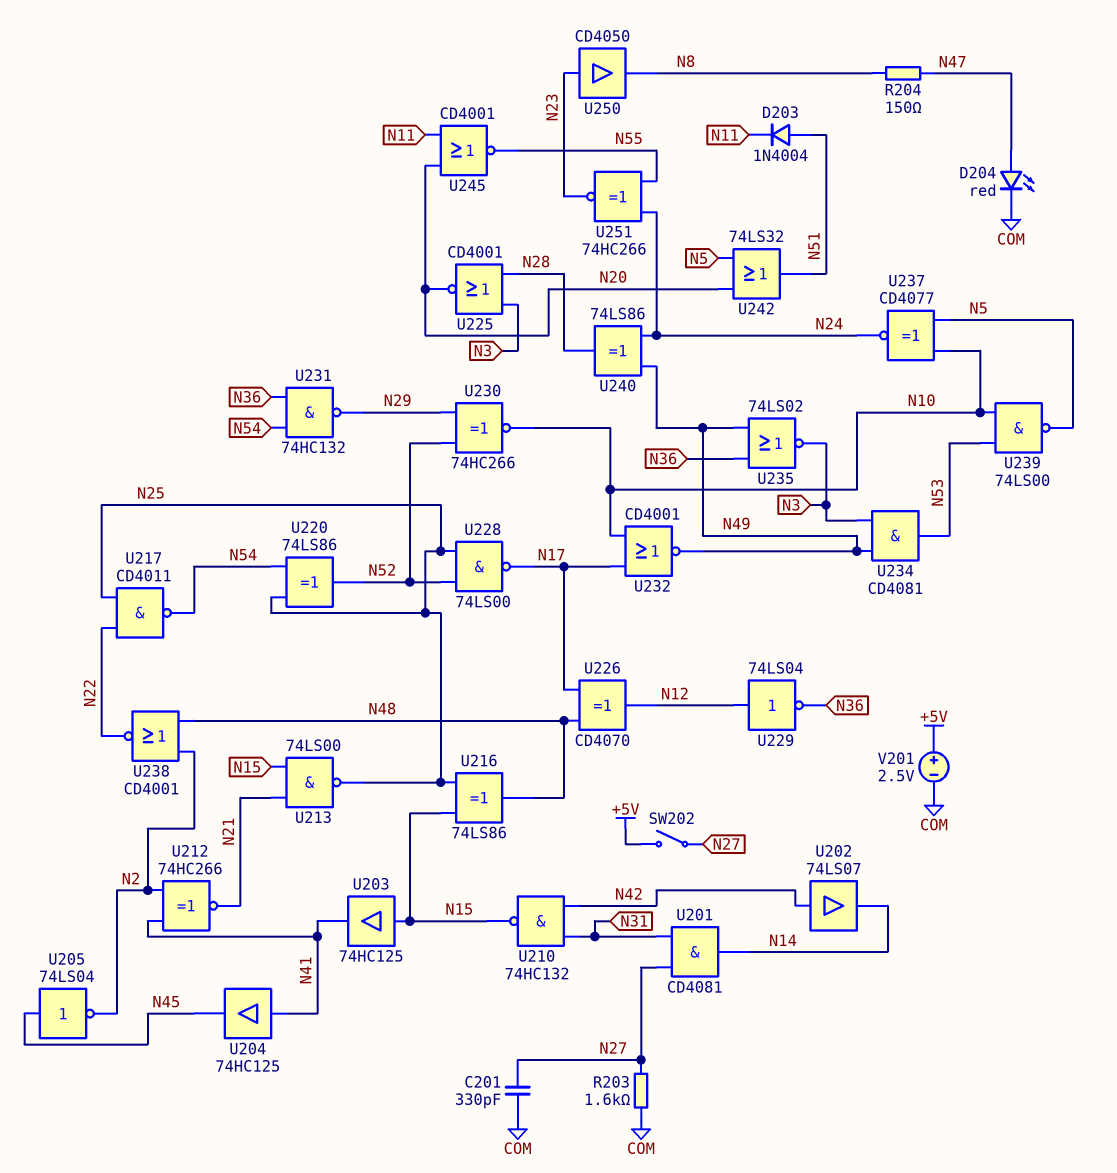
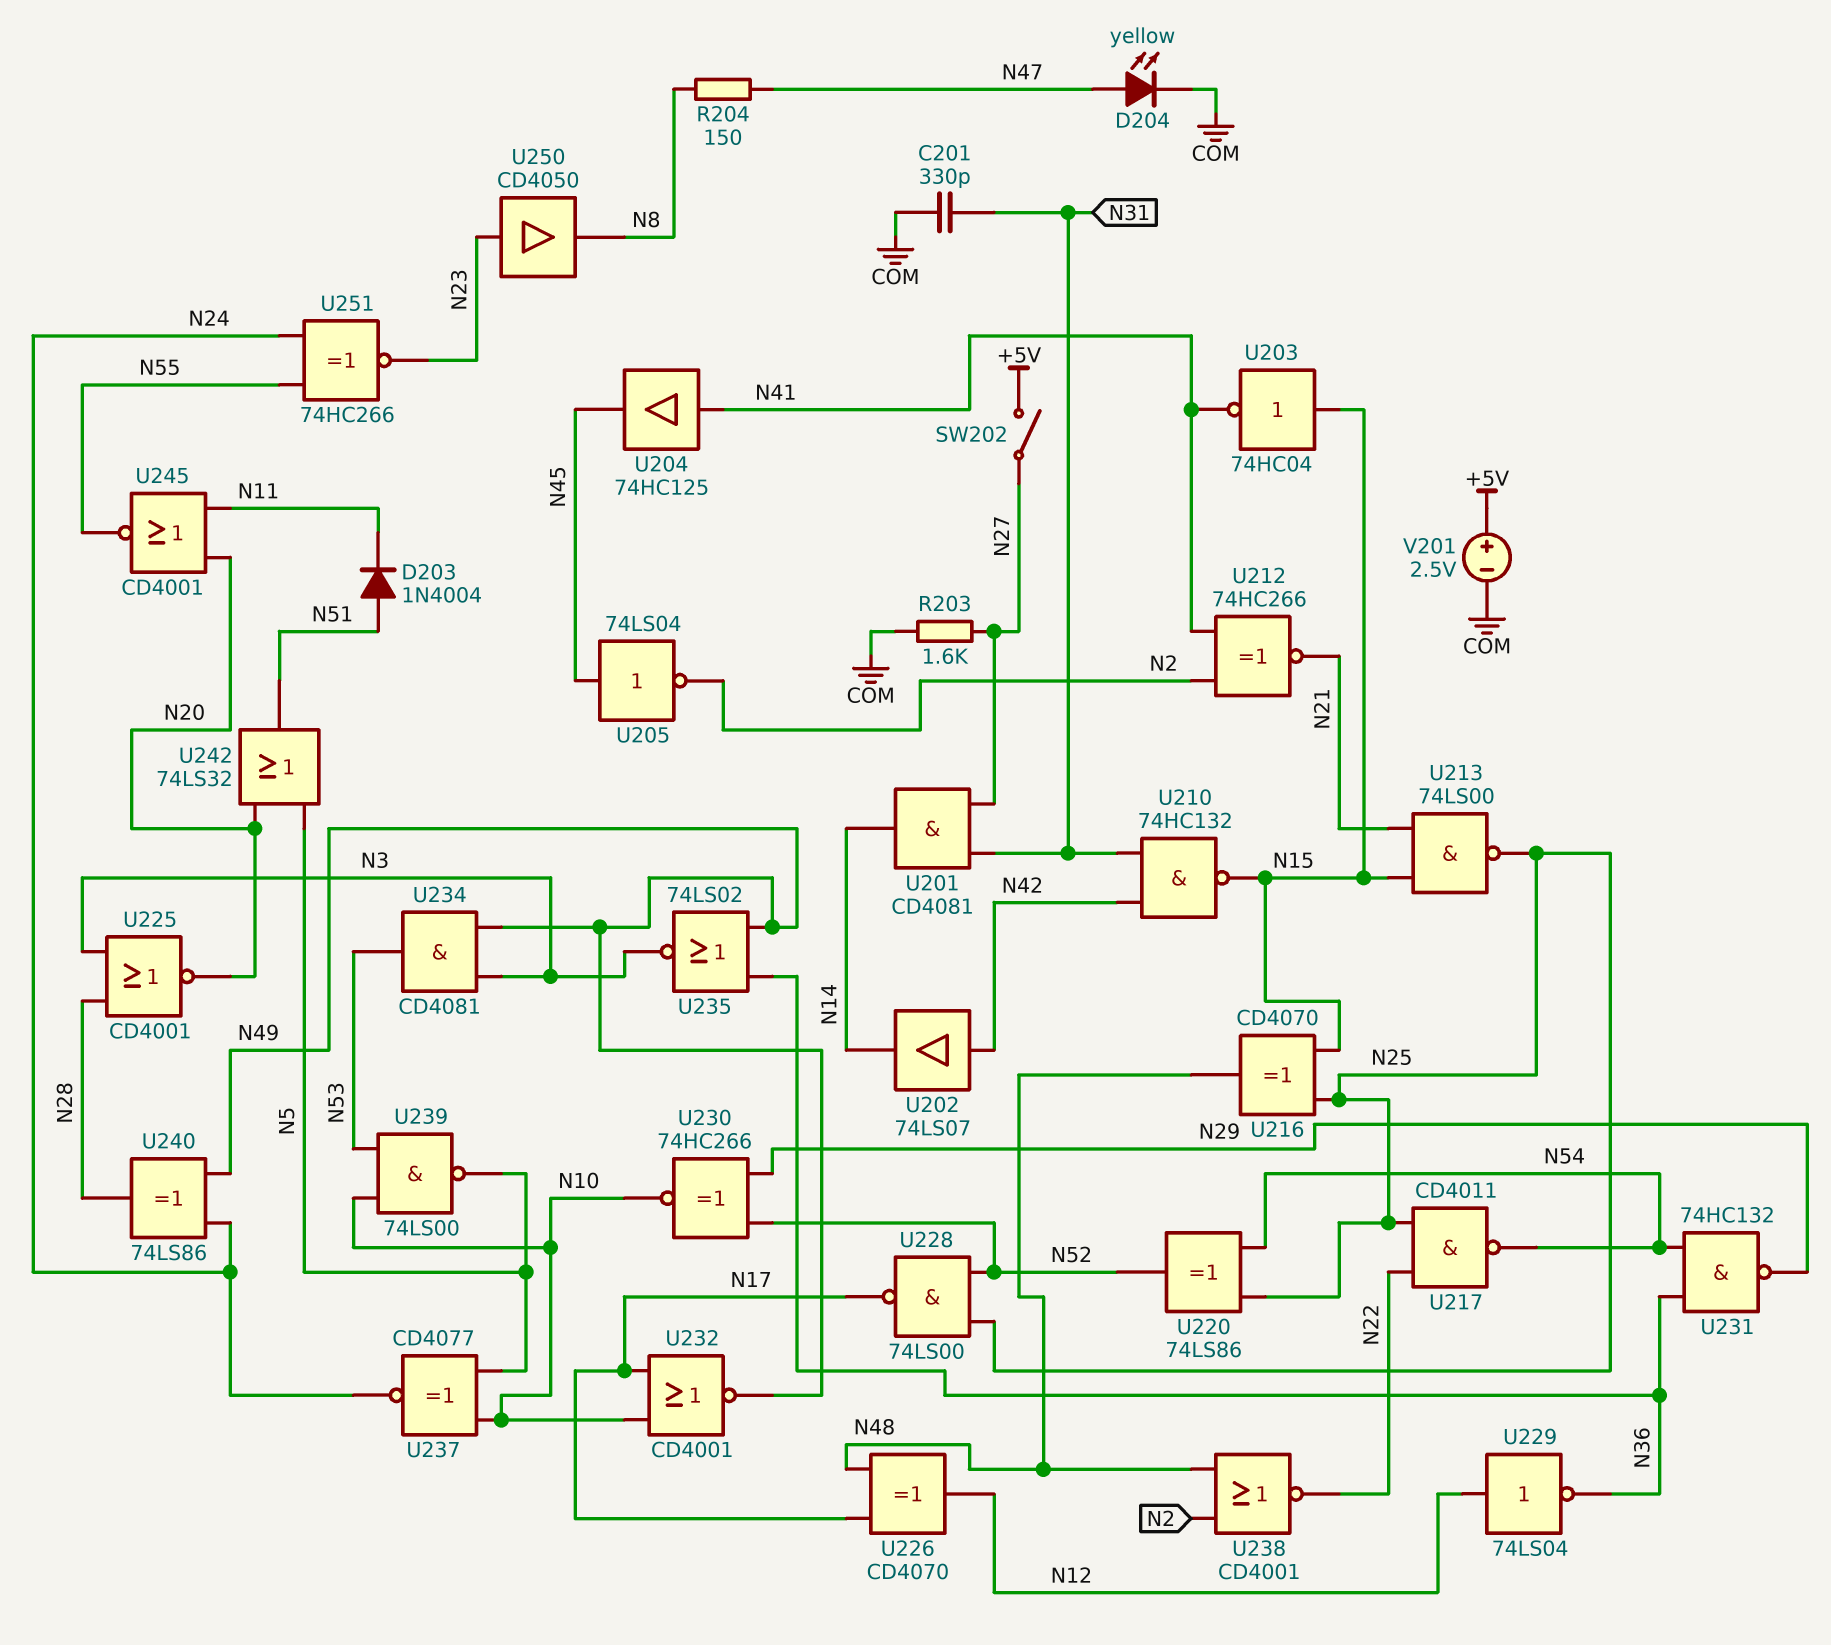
C201: 330pF (COM, N27) -> 330pF (COM, N31)
D204: LED red (A N47, K COM) -> LED yellow (A N47, K COM)
U203: buffer 74HC125 (in N15, out N41) -> NOT 74HC04 (in N15, out N41)
U216: XOR 74LS86 (in N15, in N25, out N48) -> XOR CD4070 (in N15, in N25, out N48)

